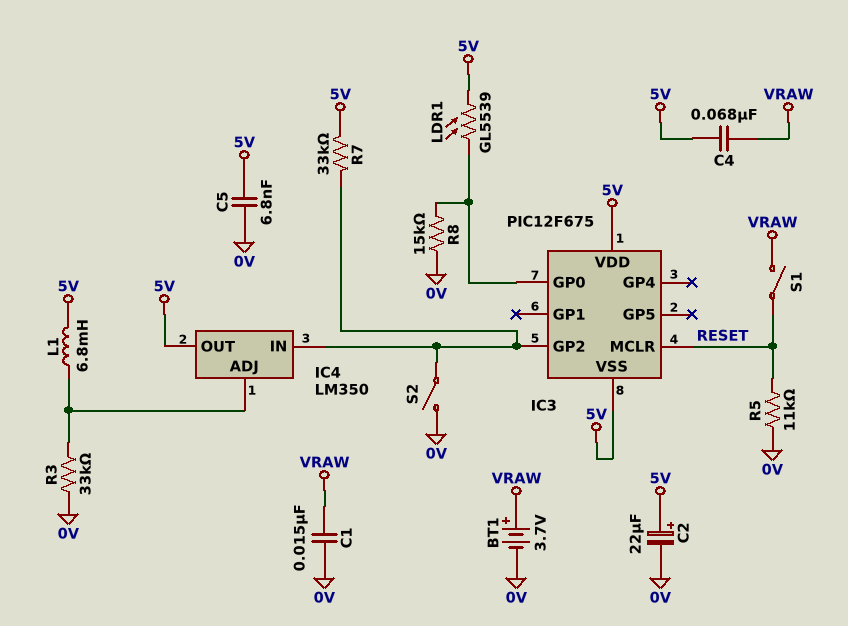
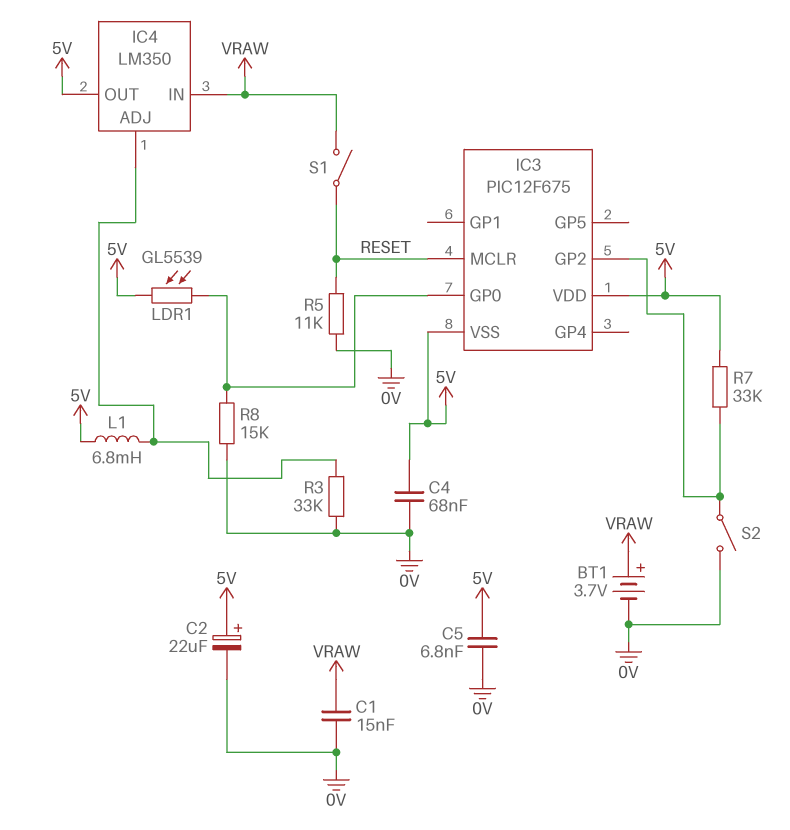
C4: 68nF (5V, VRAW) -> 68nF (0V, 5V)
IC4 pin IN: IC3/GP2 -> VRAW

